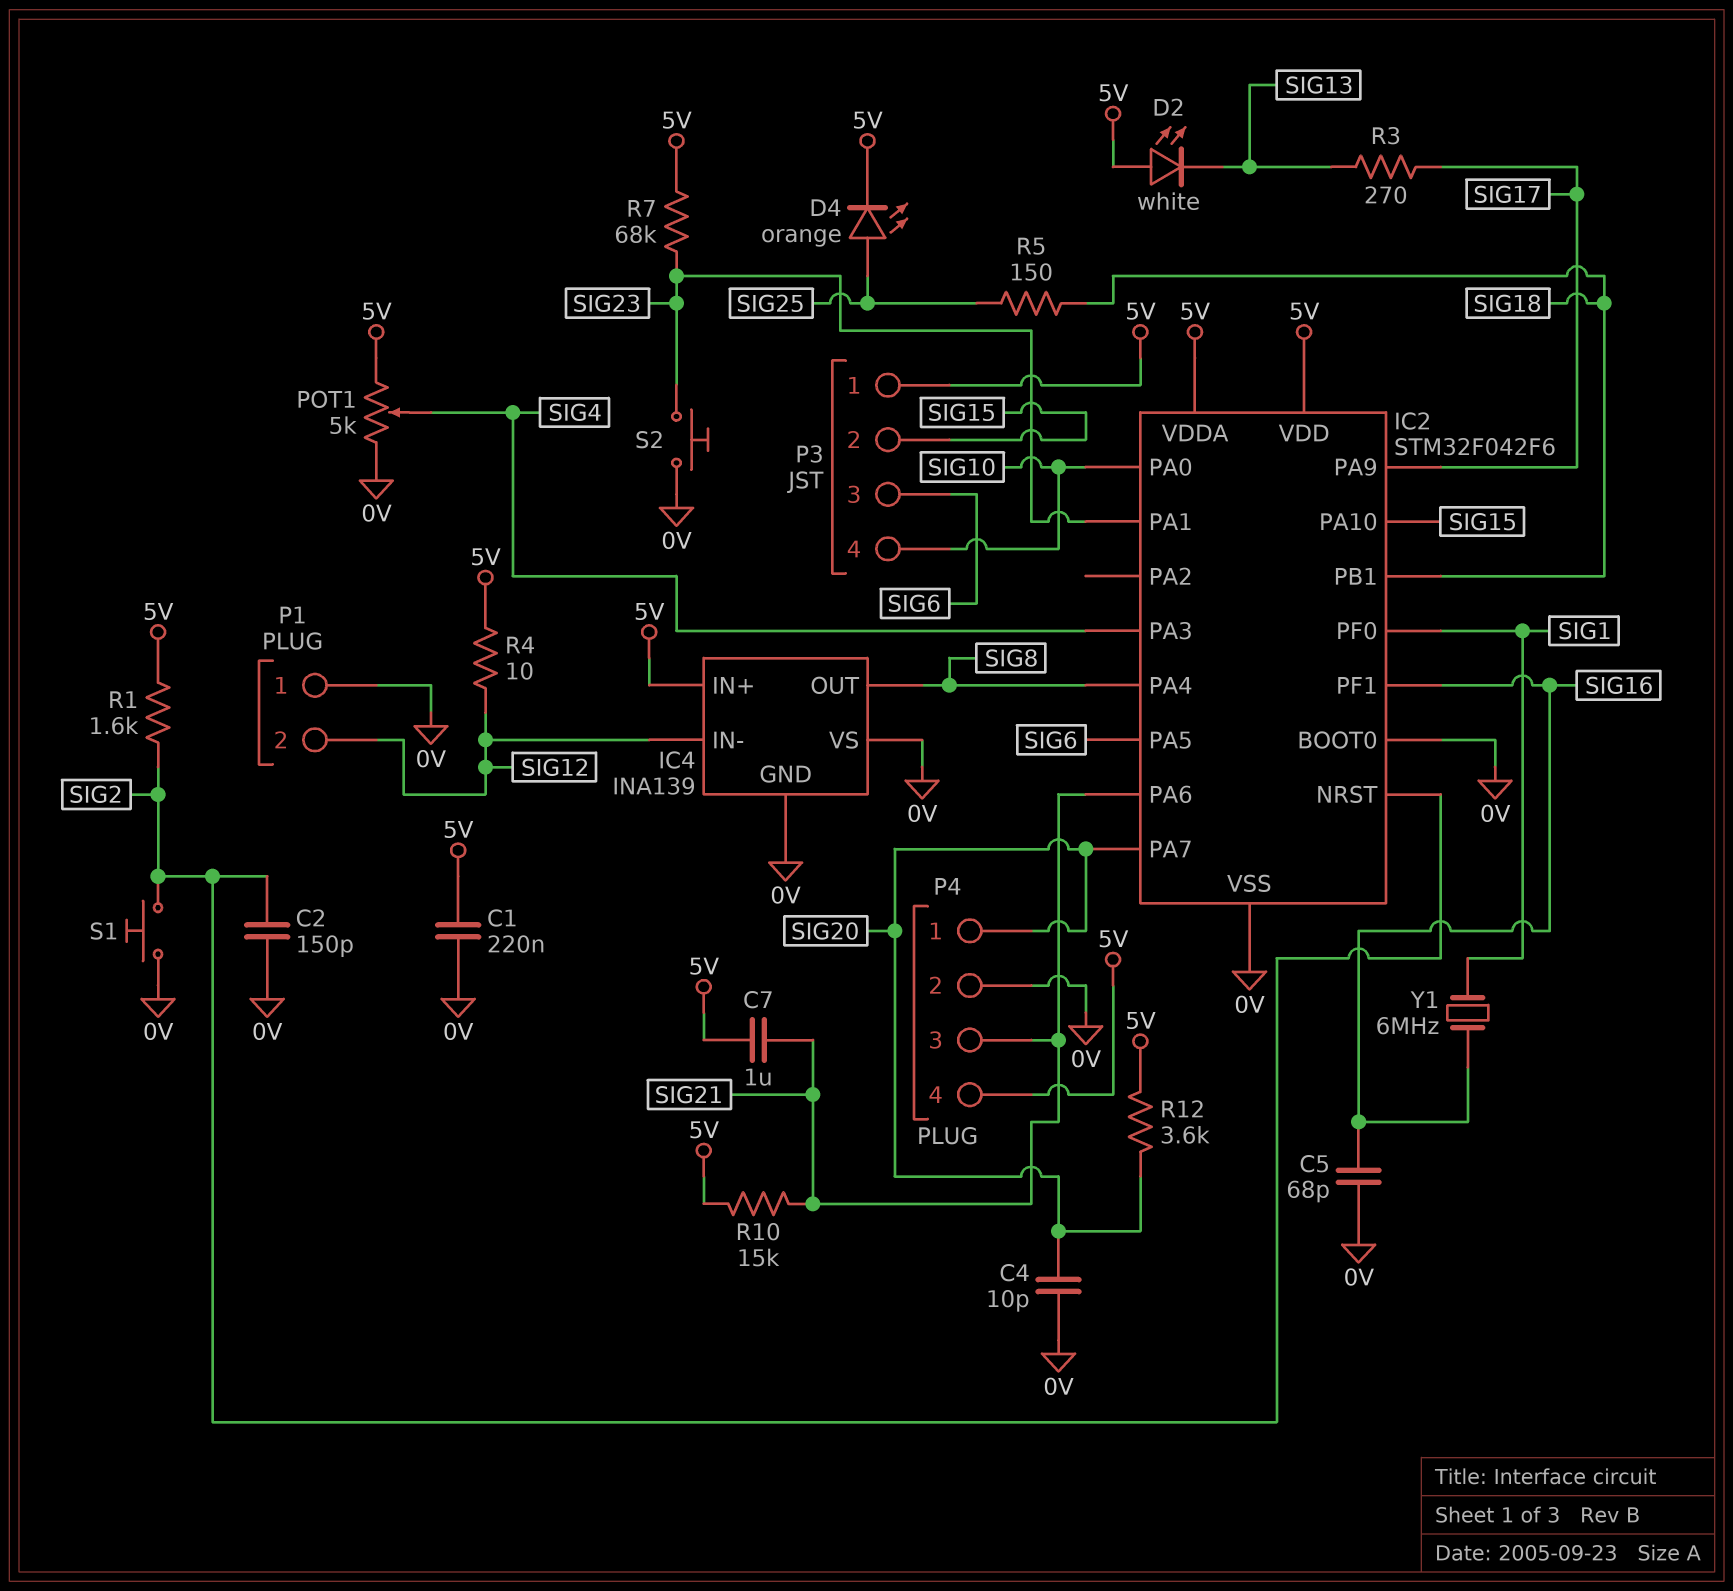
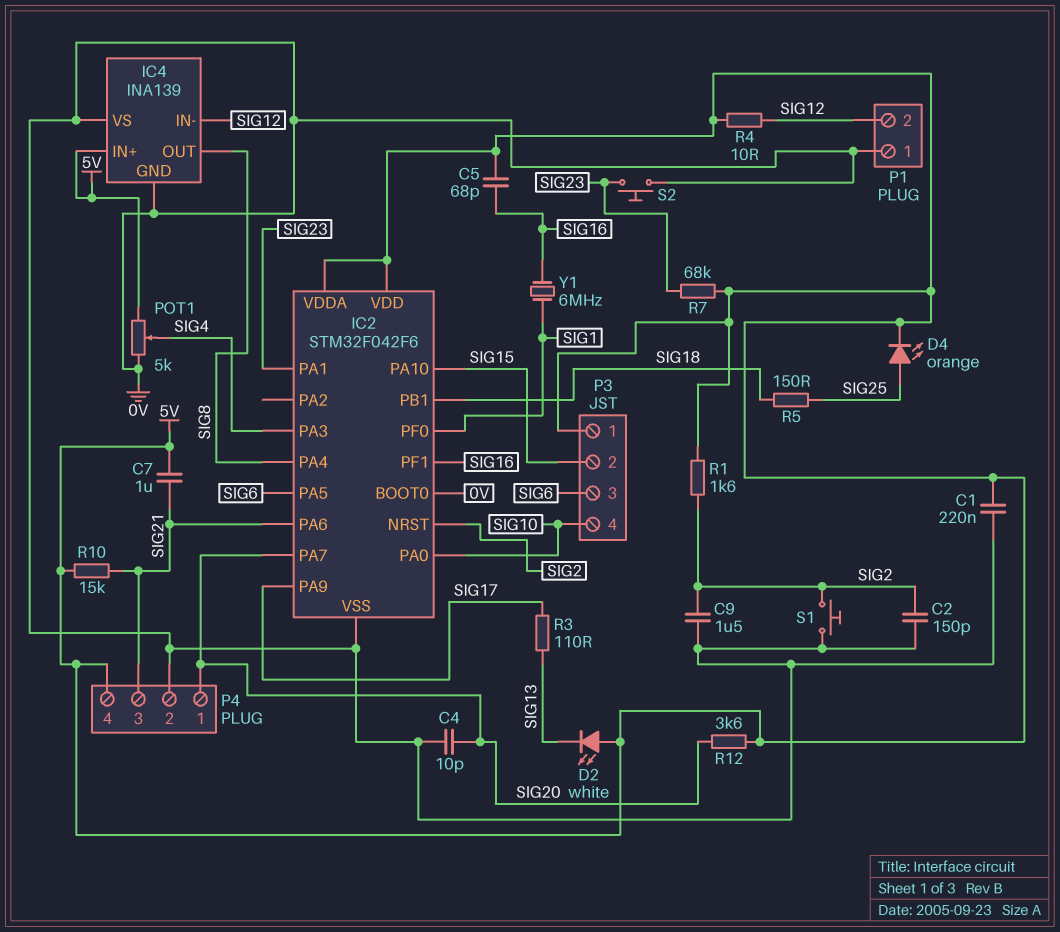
C5: 68pF (0V, SIG16) -> 68pF (5V, SIG16)
C9: none -> 1.5uF (0V, SIG2)
R3: 270 (SIG13, SIG17) -> 110 (SIG13, SIG17)

